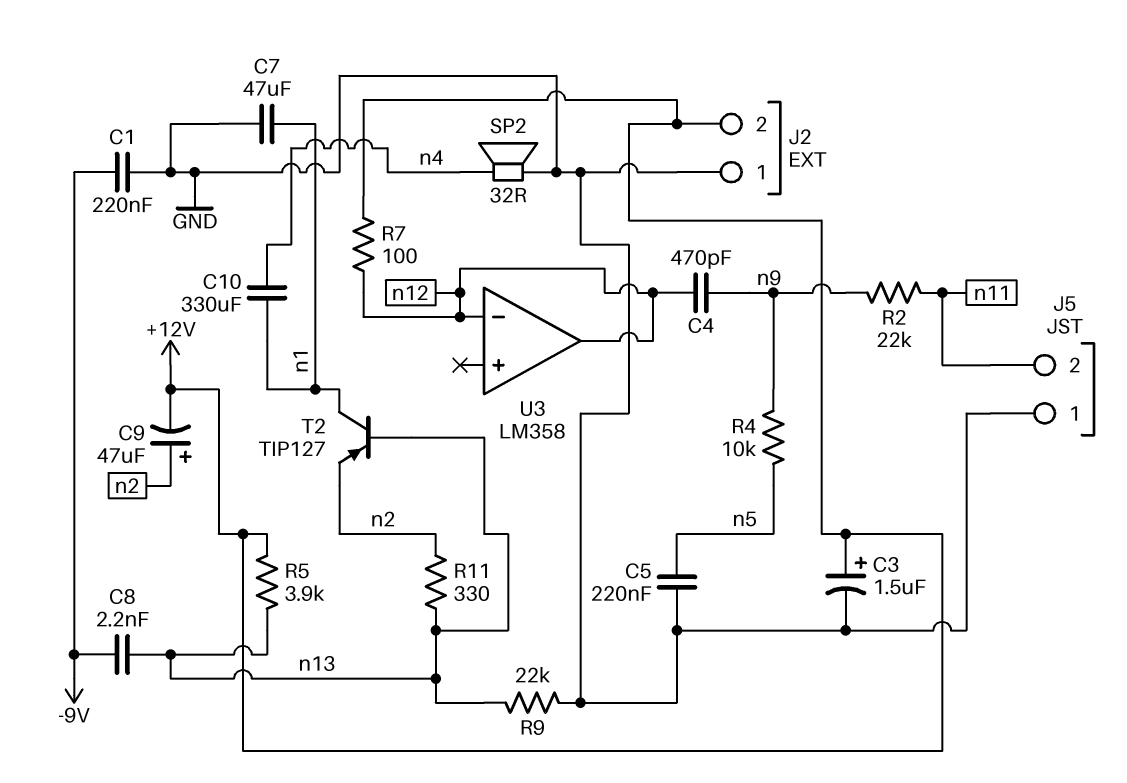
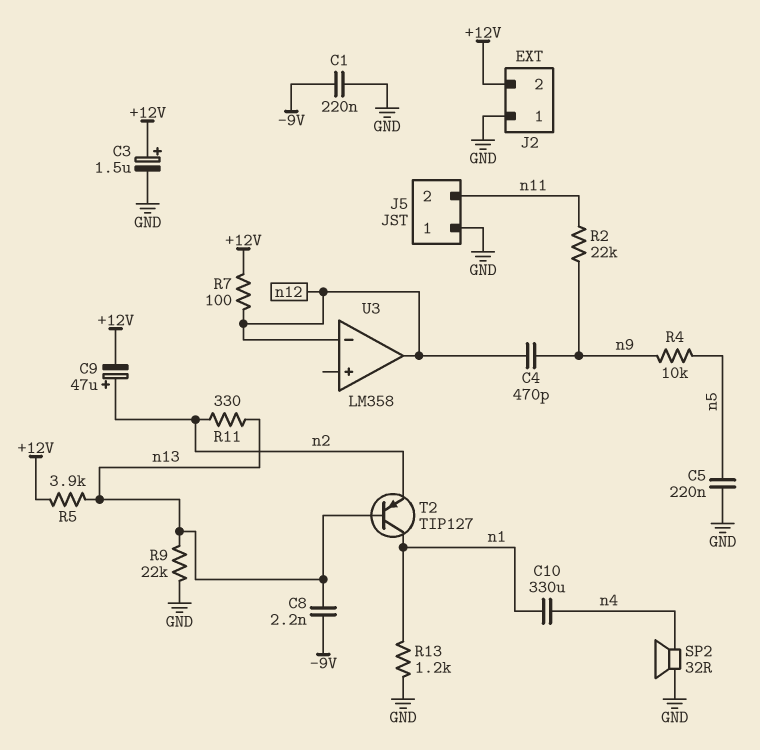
C7: 47uF (GND, n1) -> none
R13: none -> 1.2k (GND, n1)

